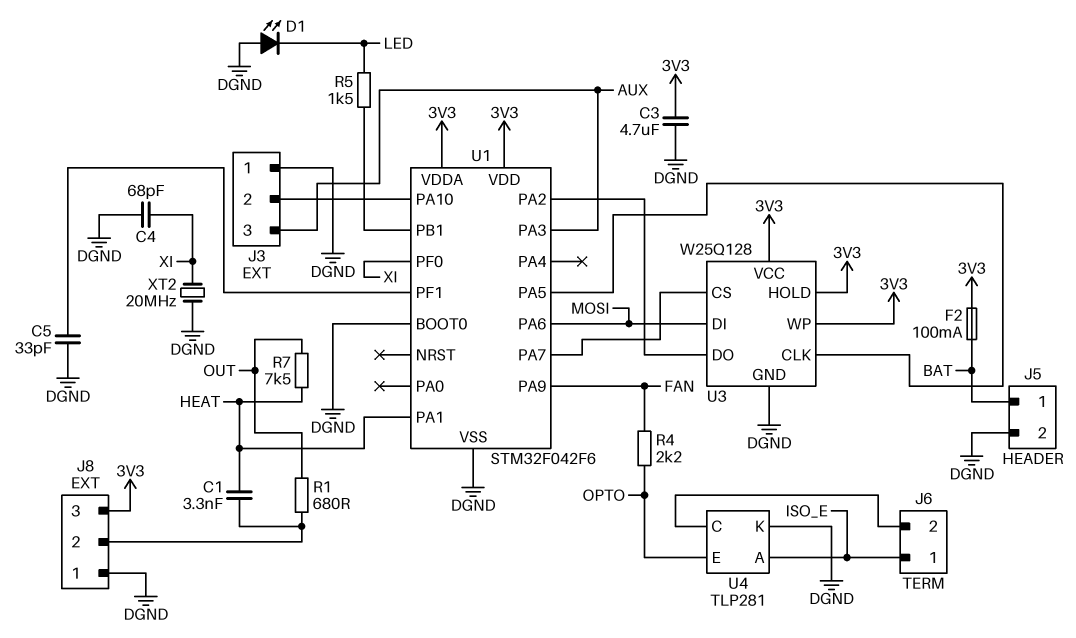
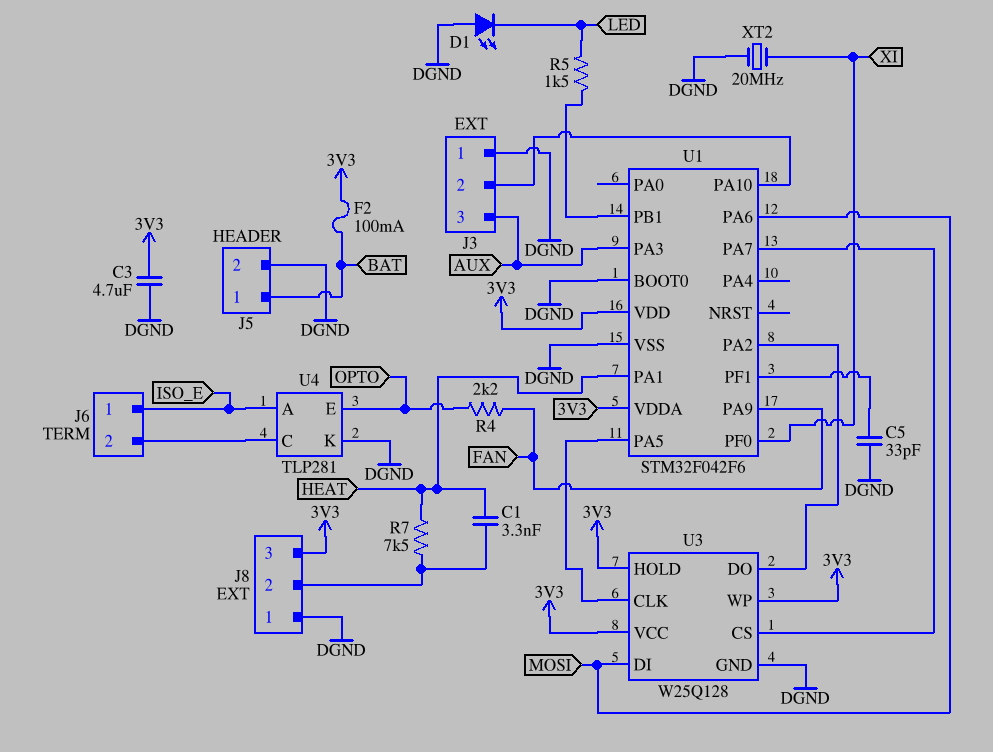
C4: 68pF (DGND, XI) -> none
R1: 680 (J8/2, OUT) -> none
R7: 7.5k (HEAT, OUT) -> 7.5k (HEAT, J8/2)

